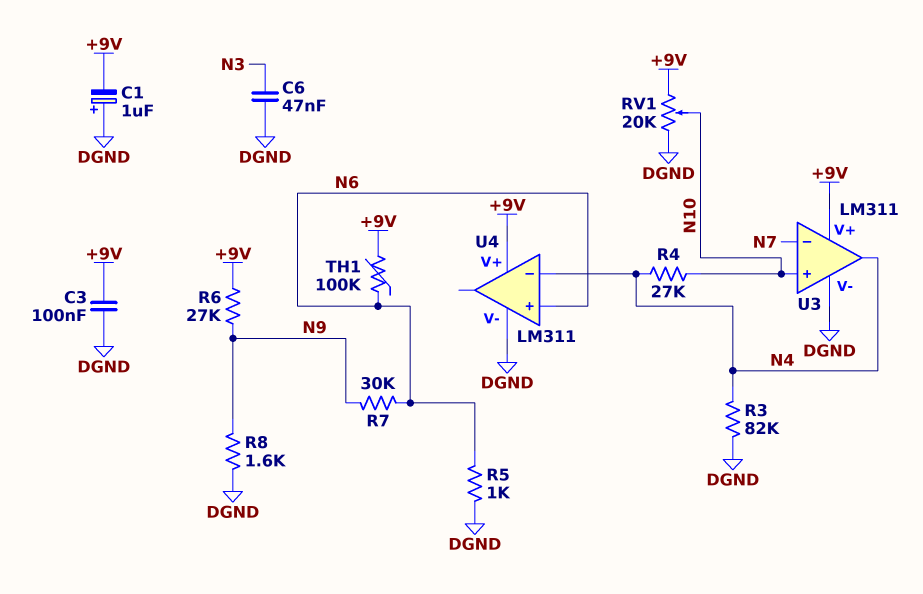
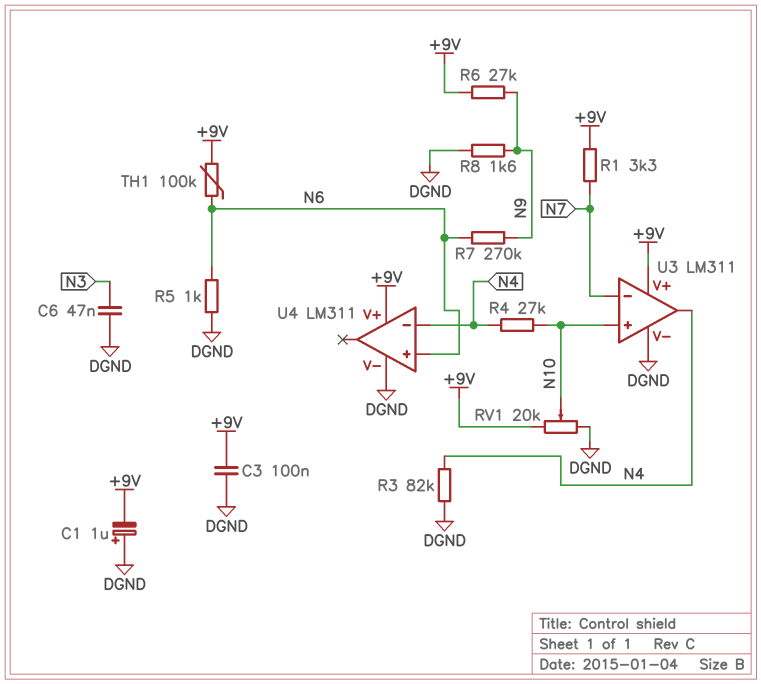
R1: none -> 3.3k (+9V, N7)
R7: 30k (N6, N9) -> 270k (N6, N9)

